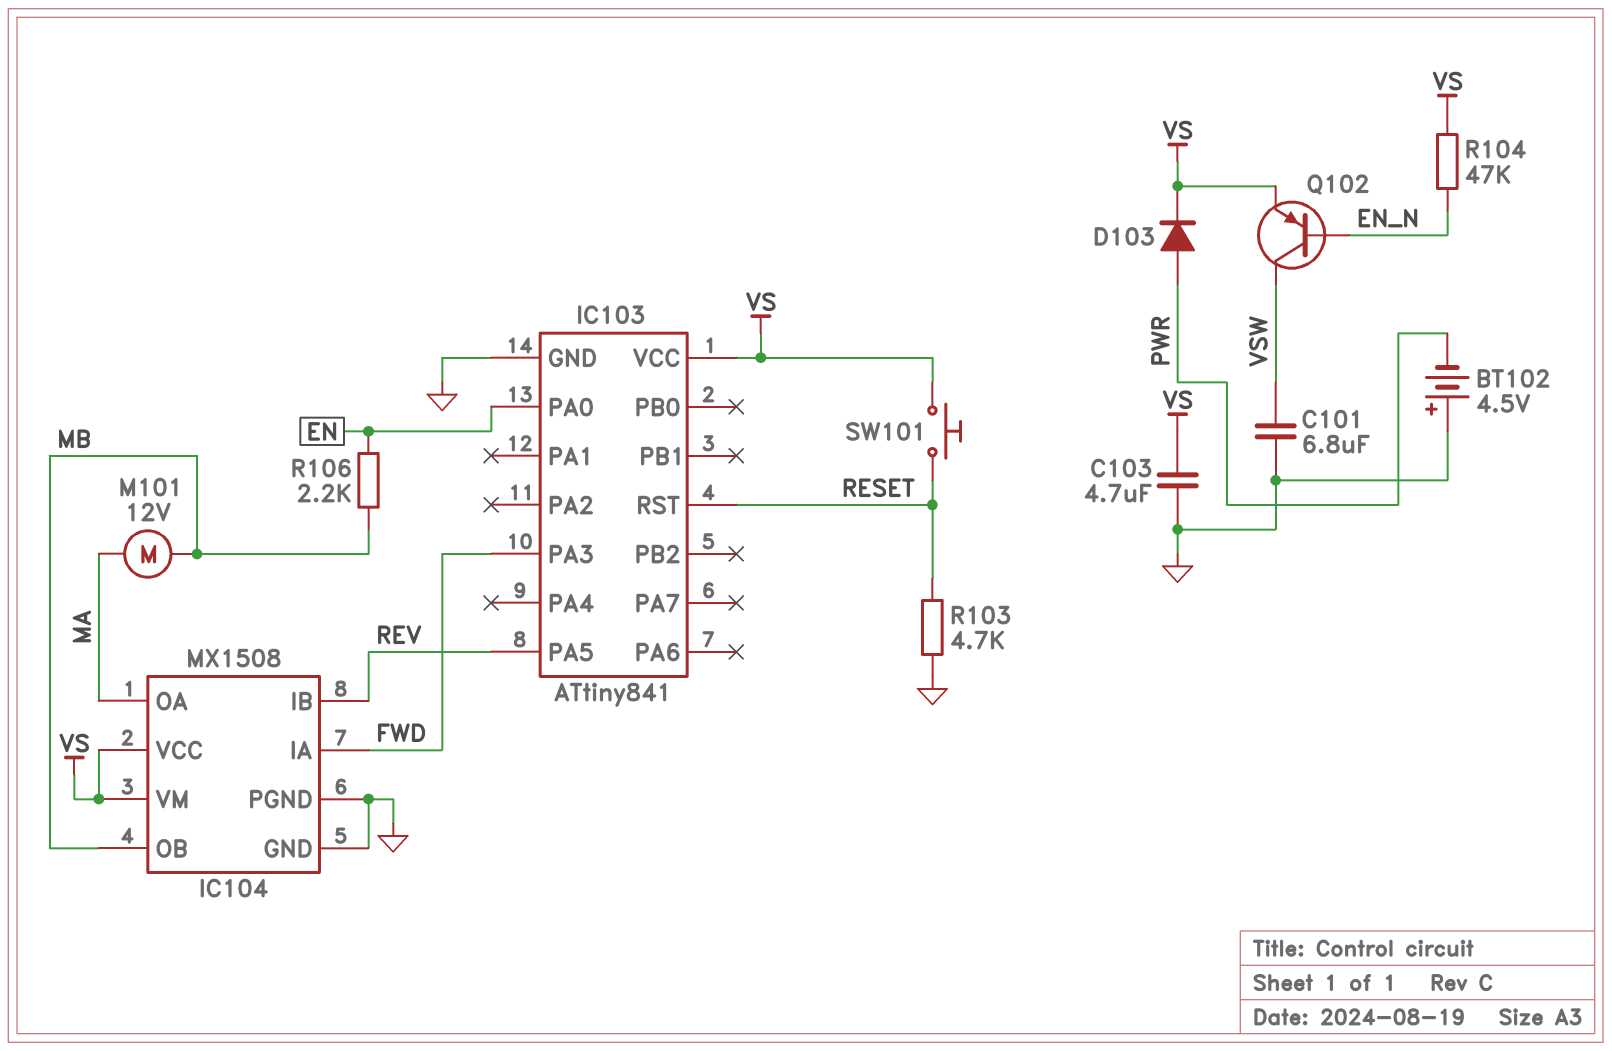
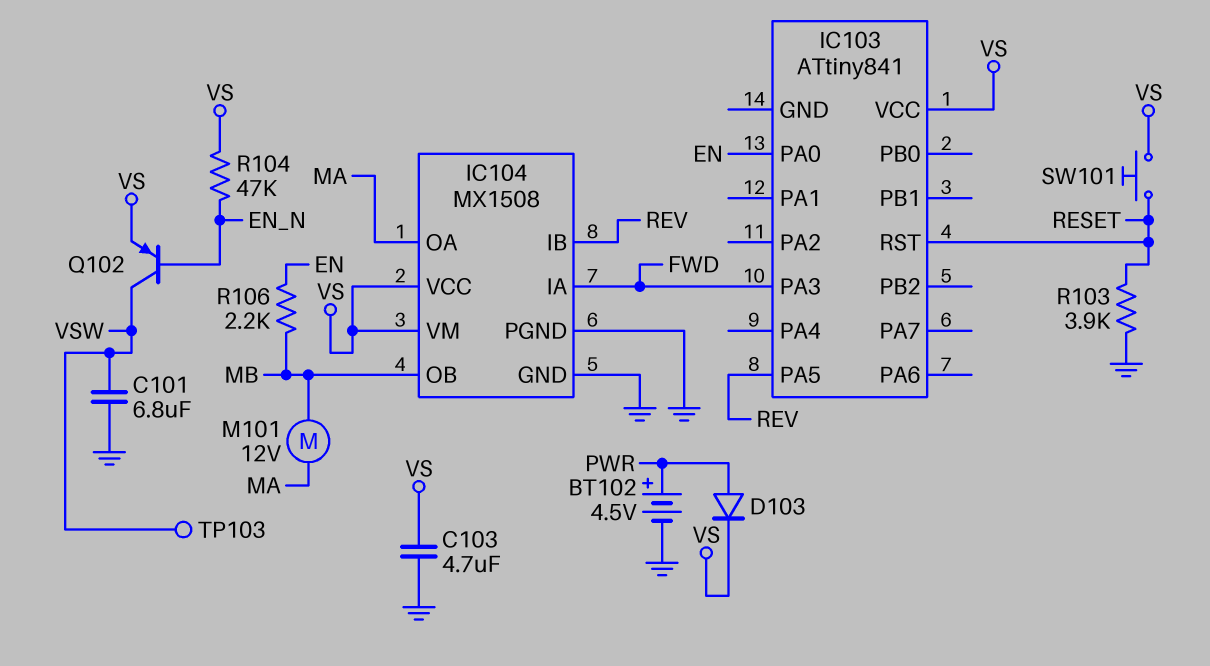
BT102: 4.5V (plus GND, minus PWR) -> 4.5V (plus PWR, minus GND)
IC103 pin GND: GND -> none
R103: 4.7k (GND, RESET) -> 3.9k (GND, RESET)
TP103: none -> test point (VSW)

